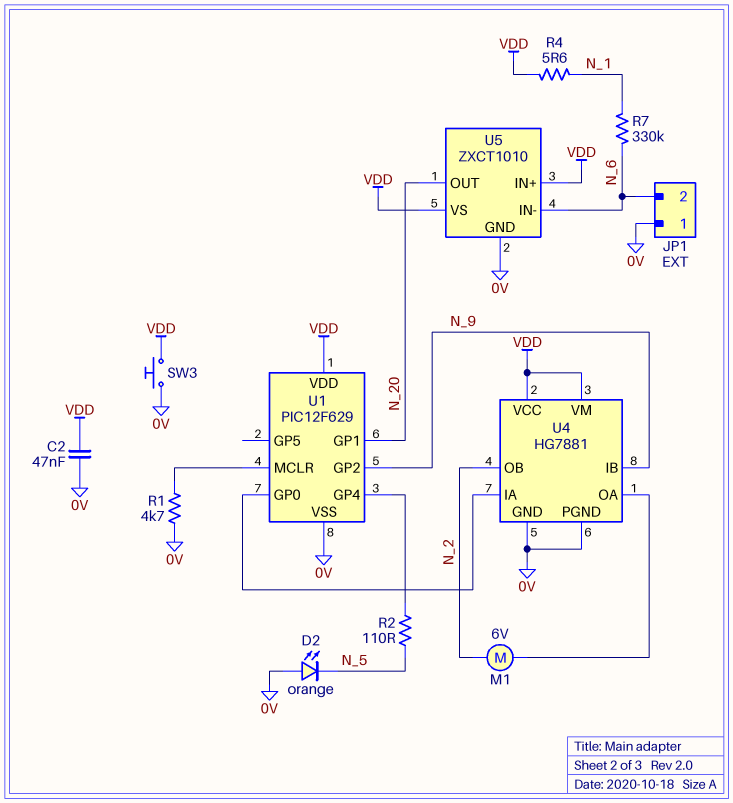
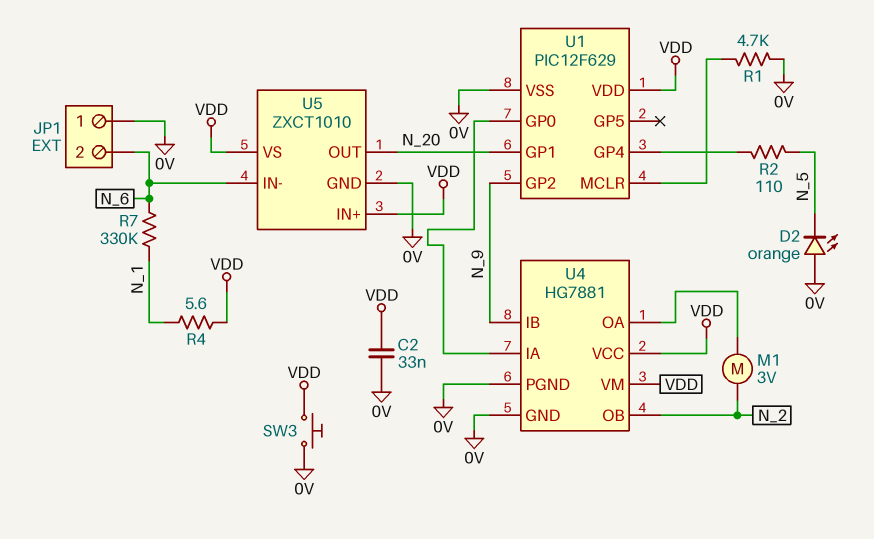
C2: 47nF (0V, VDD) -> 33nF (0V, VDD)
M1: motor 6V (N_2, U4/OA) -> motor 3V (N_2, U4/OA)

